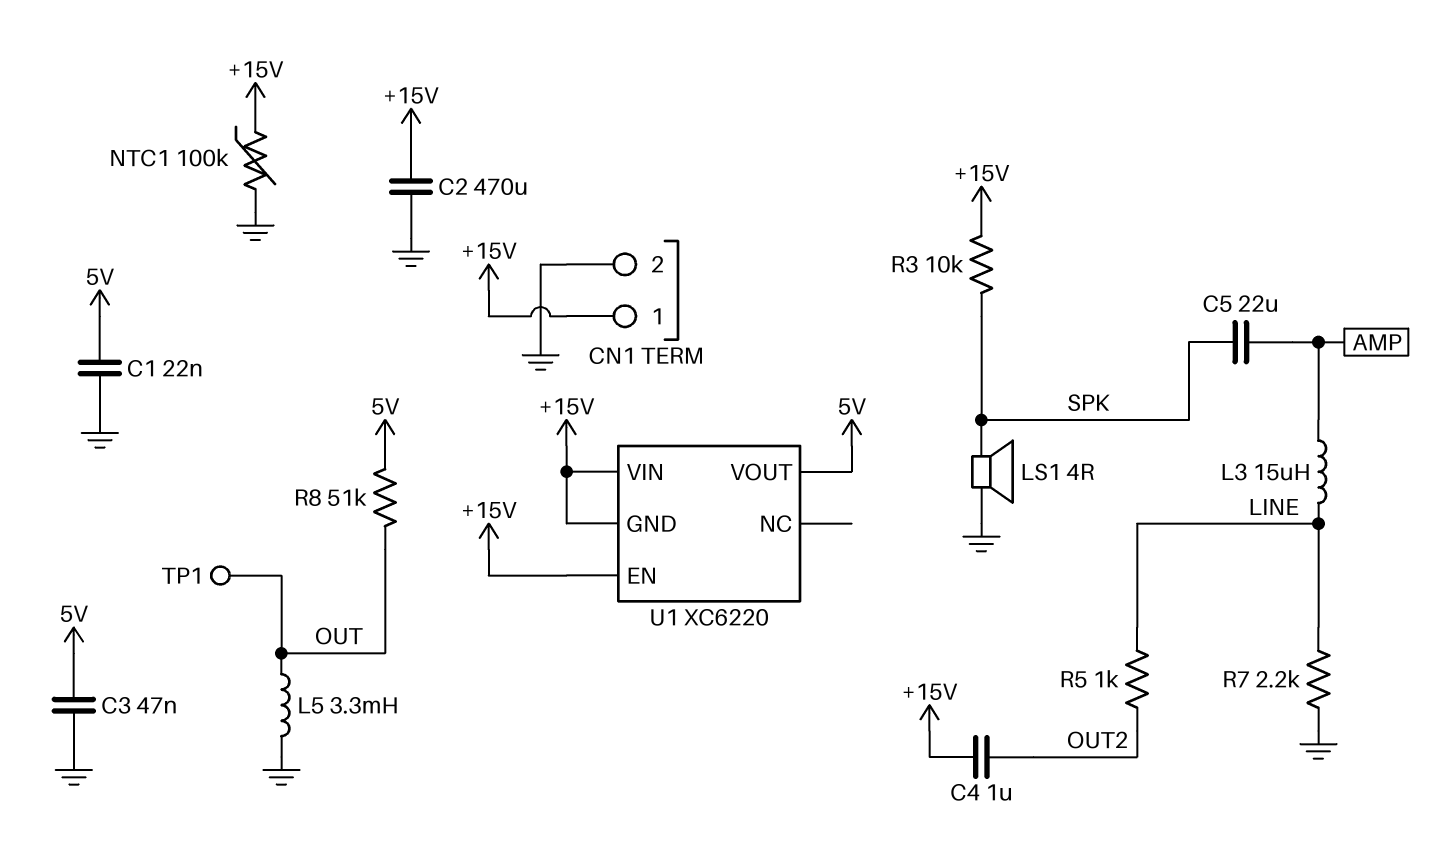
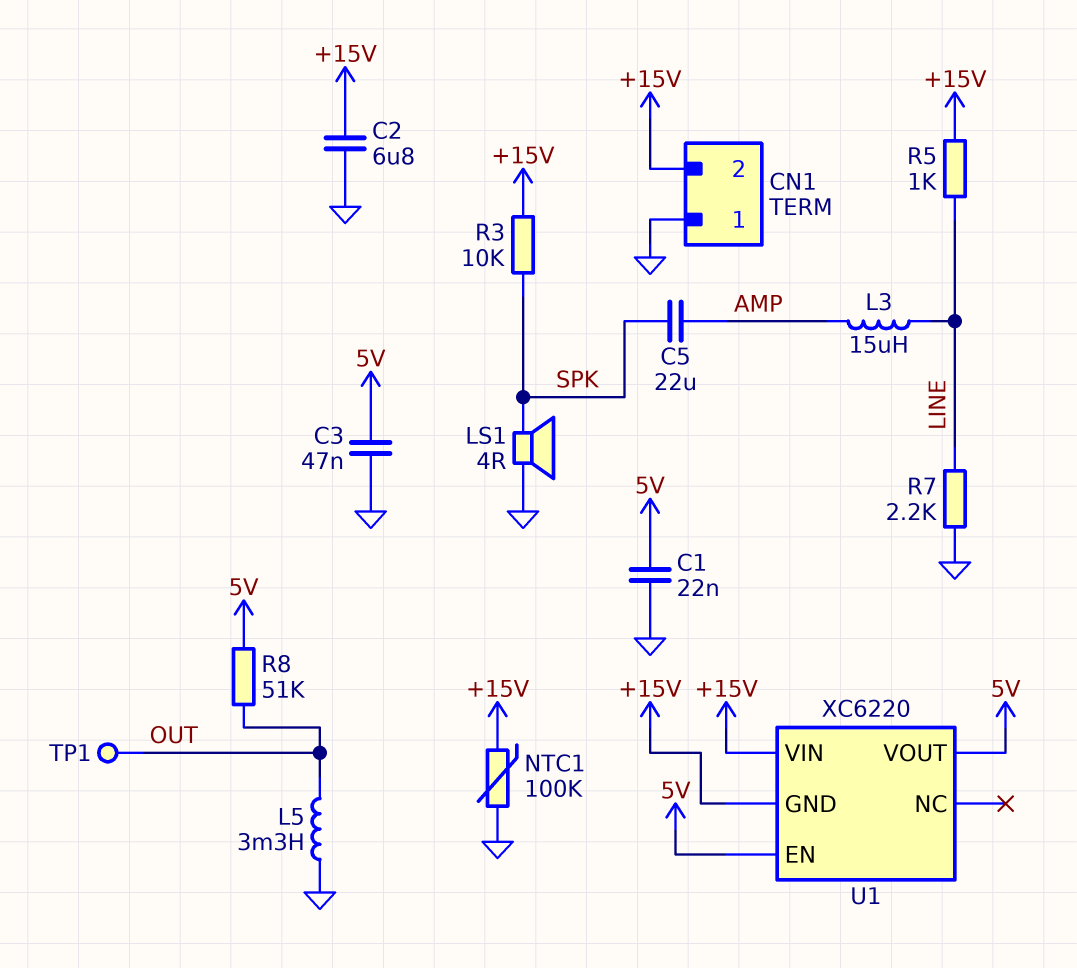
C2: 470uF (+15V, GND) -> 6.8uF (+15V, GND)
C4: 1uF (+15V, OUT2) -> none
CN1 pin 1: +15V -> GND
CN1 pin 2: GND -> +15V
R5: 1k (LINE, OUT2) -> 1k (+15V, LINE)
U1 pin EN: +15V -> 5V

